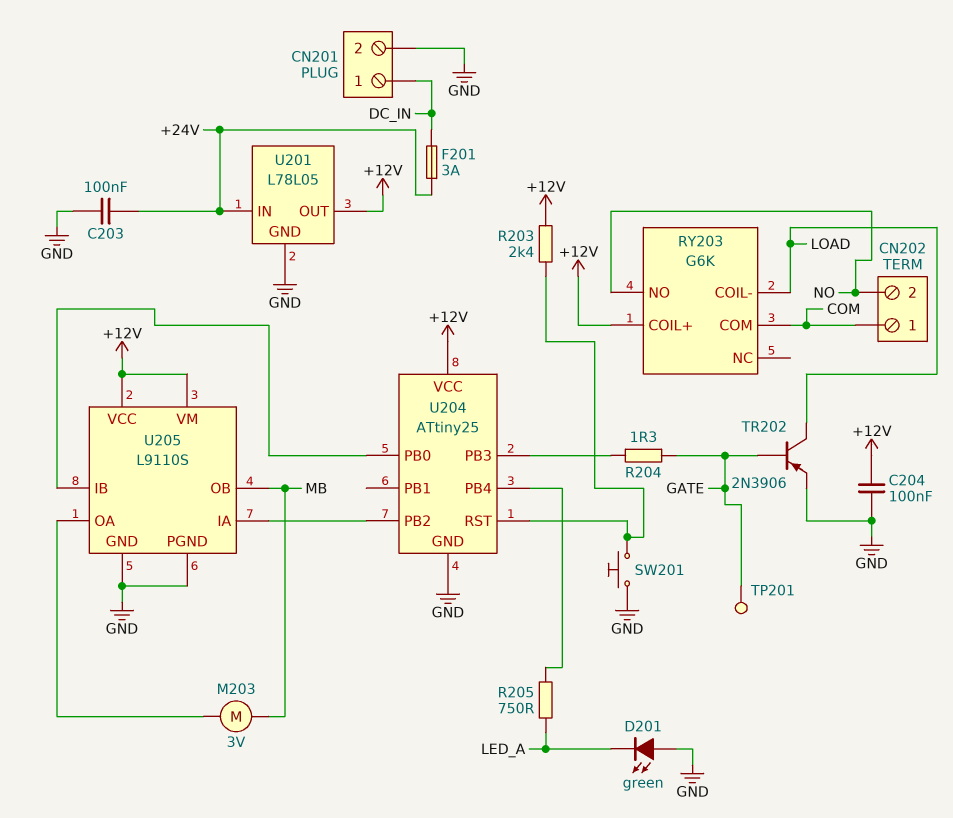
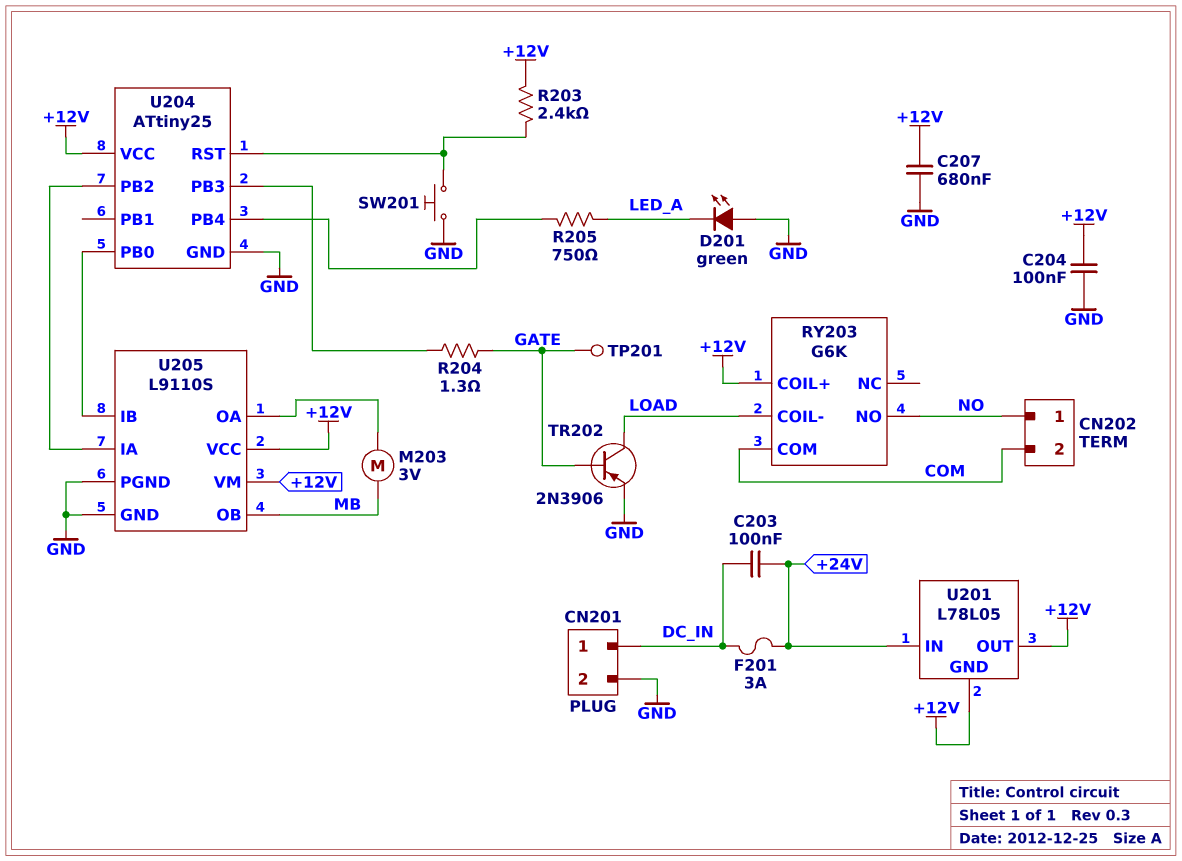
C203: 100nF (+24V, GND) -> 100nF (+24V, DC_IN)
C207: none -> 680nF (+12V, GND)
CN202 pin 1: COM -> NO
CN202 pin 2: NO -> COM
U201 pin GND: GND -> +12V

